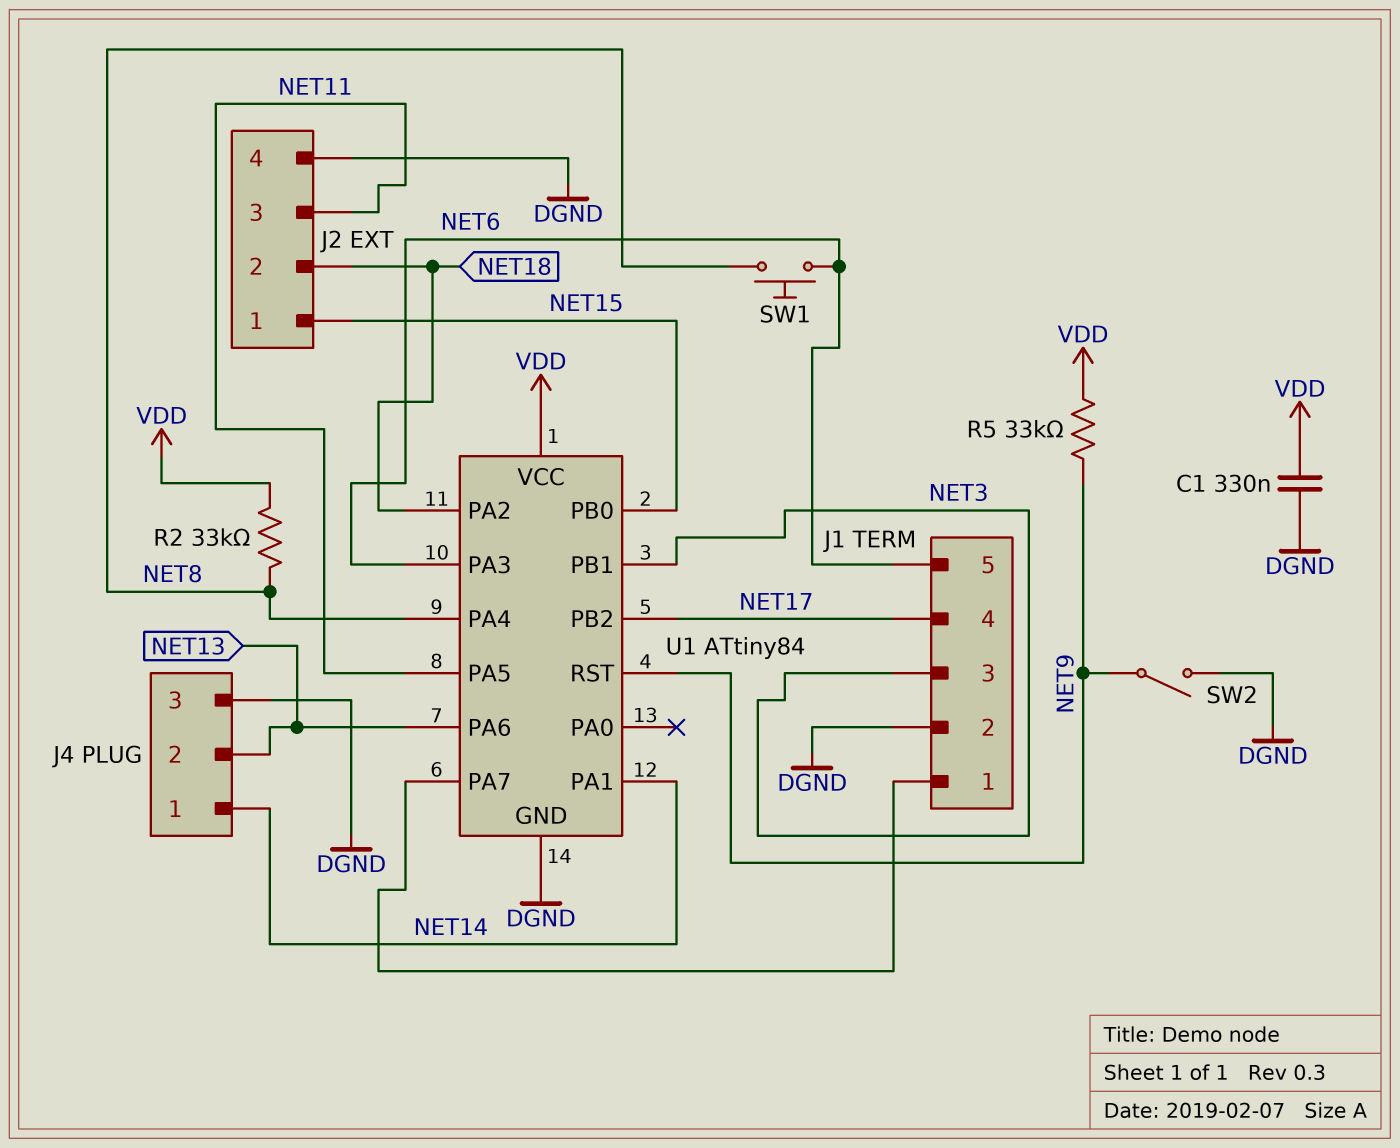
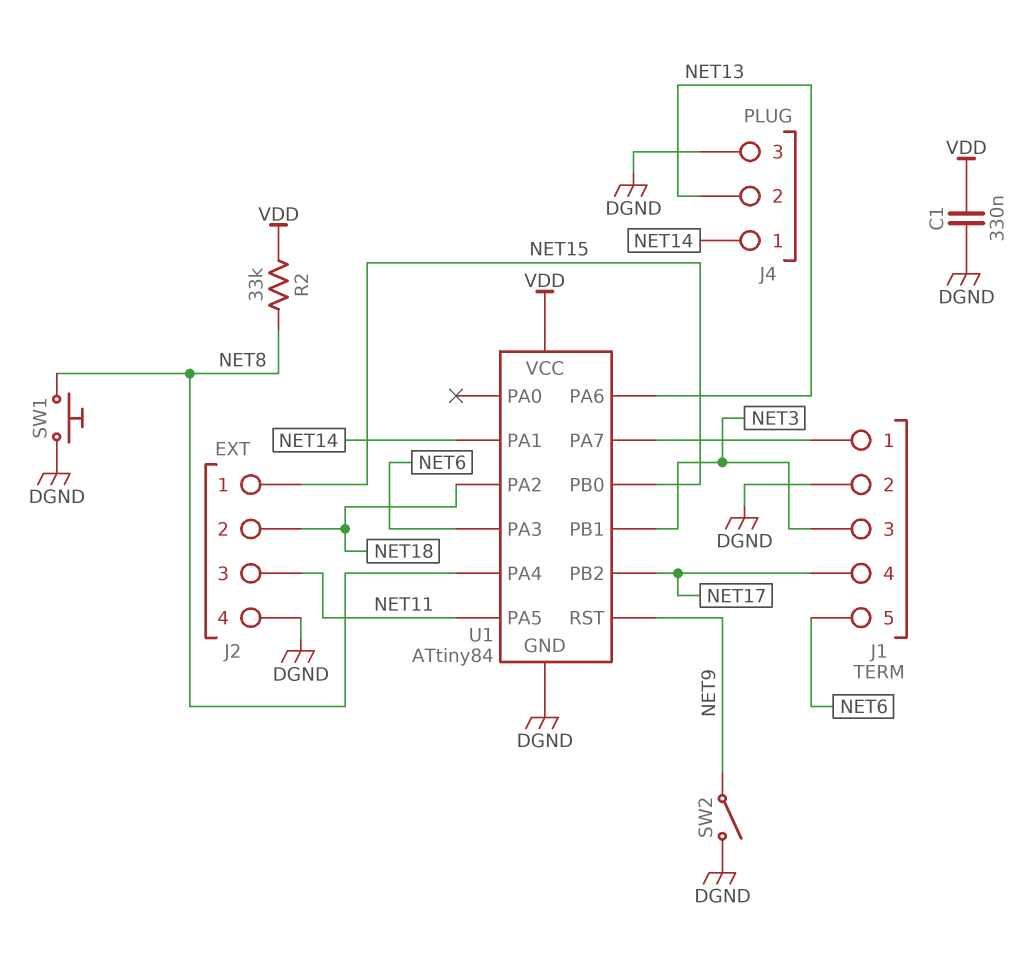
R5: 33k (NET9, VDD) -> none
SW1: button (NET6, NET8) -> button (DGND, NET8)

